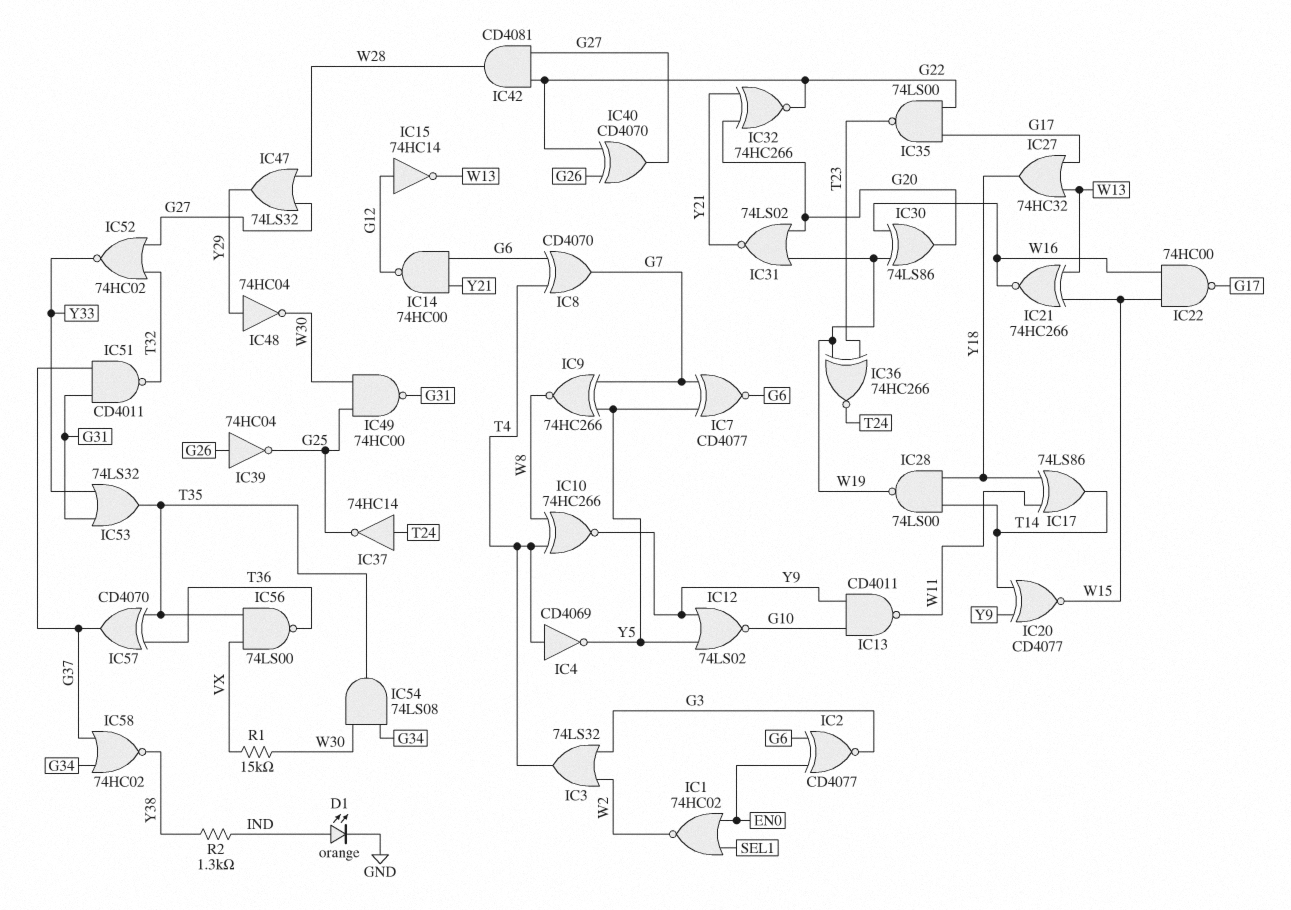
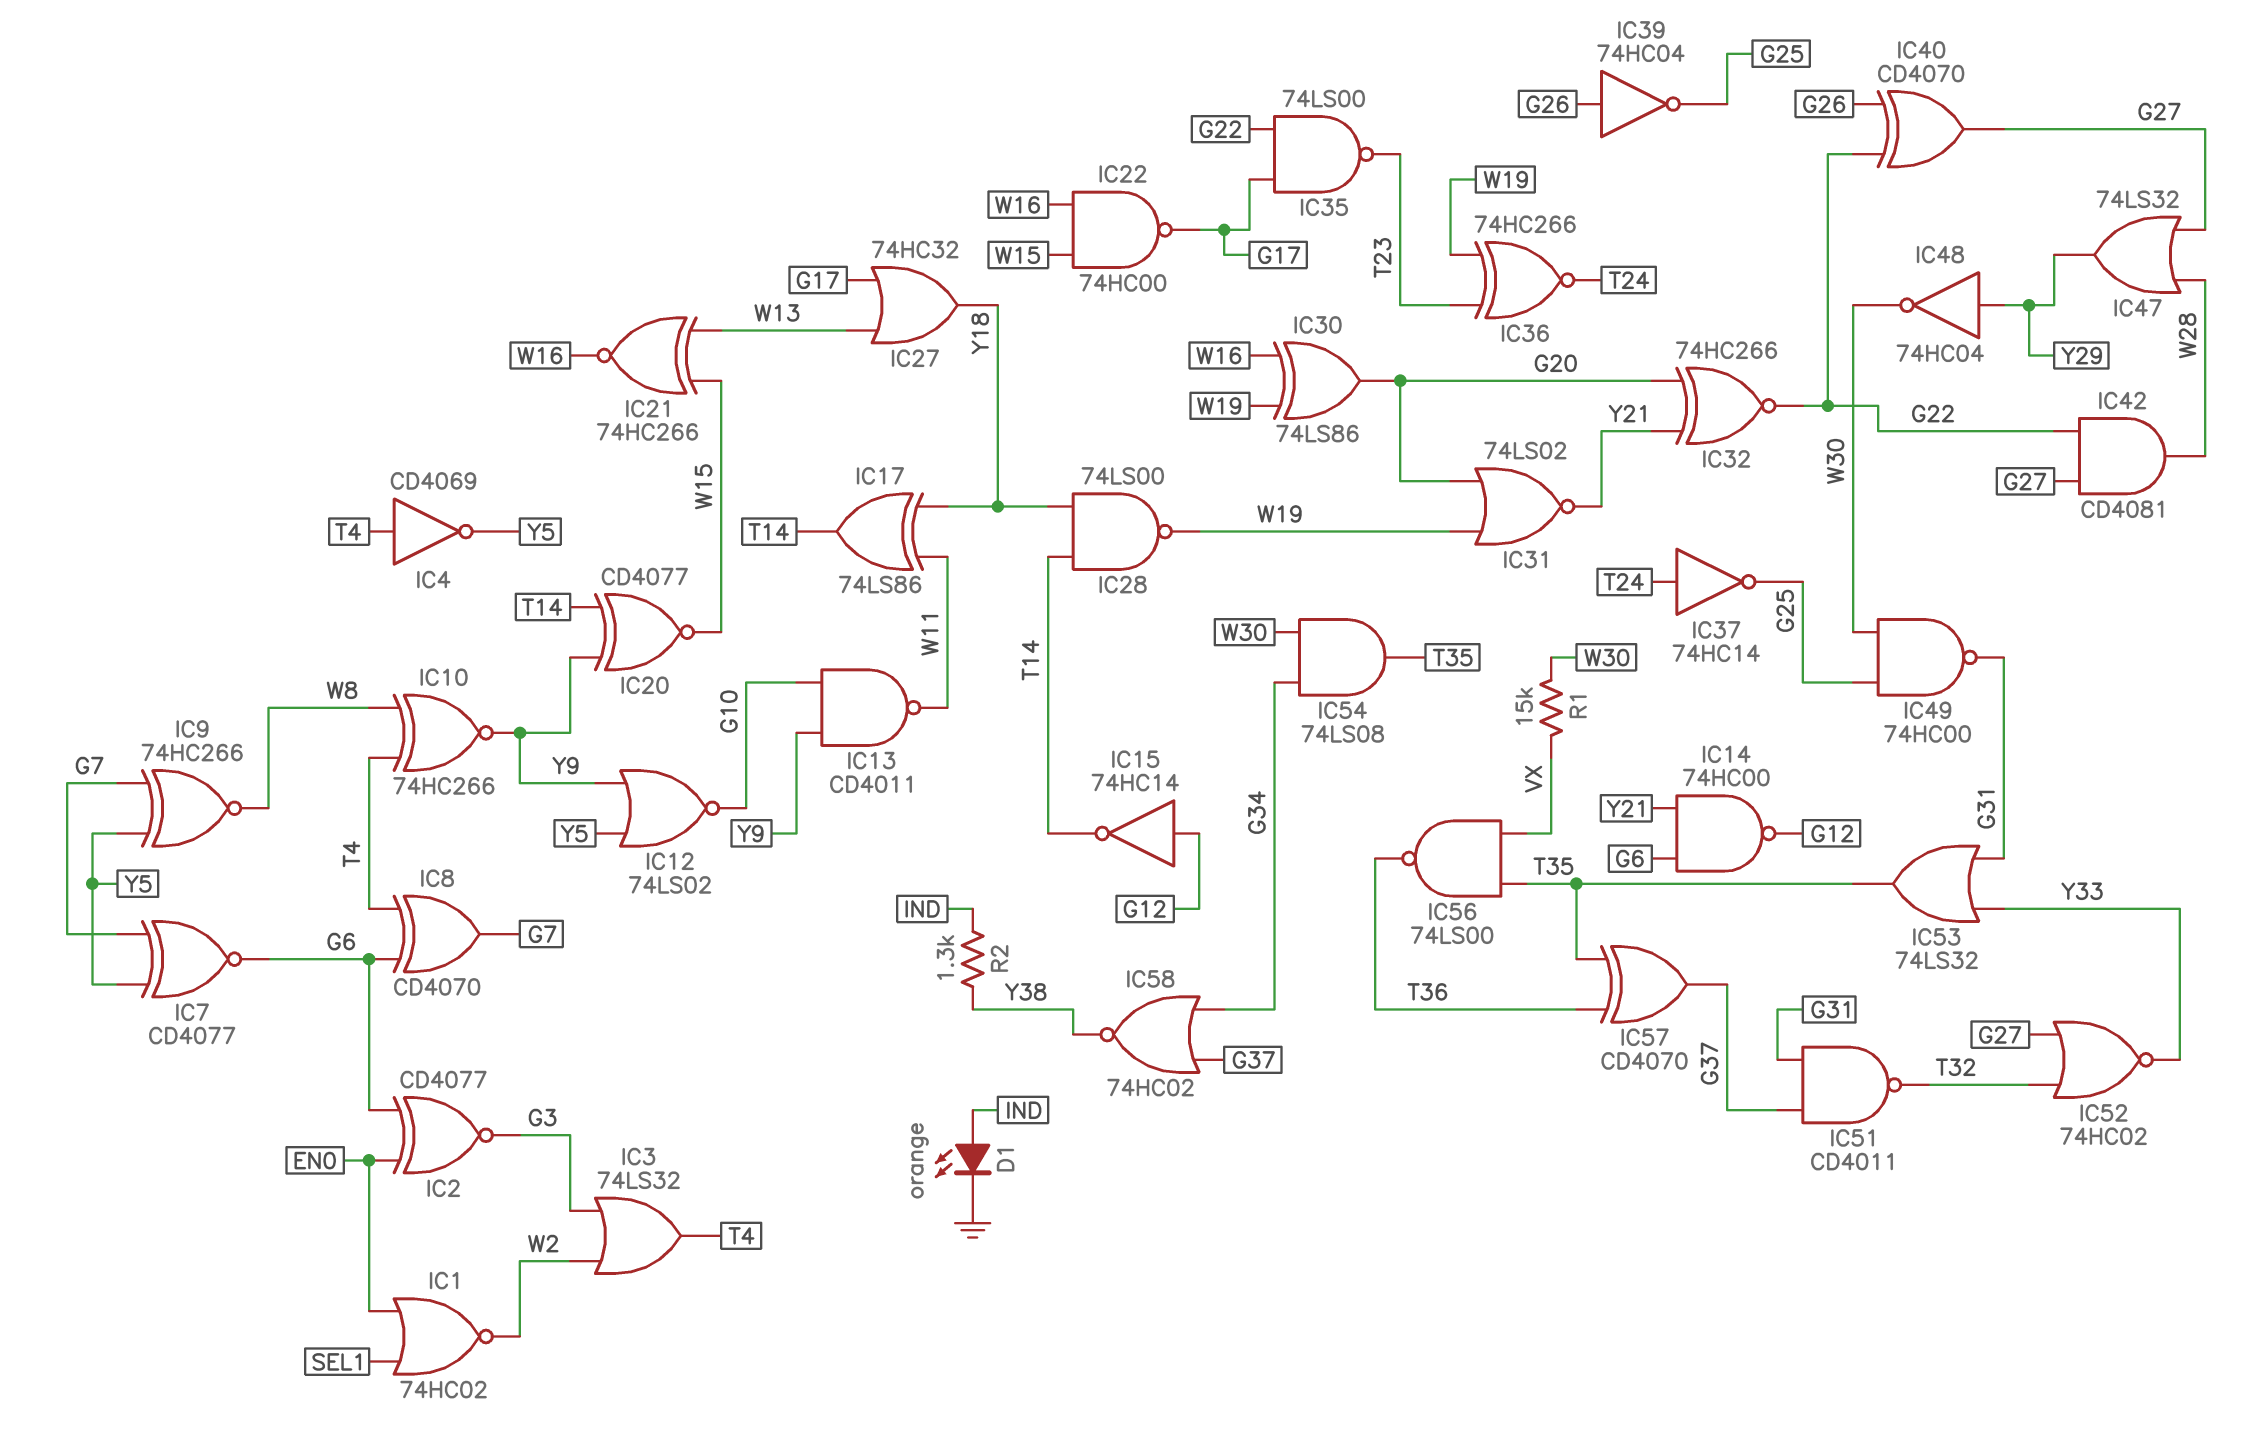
IC15: NOT 74HC14 (in G12, out W13) -> NOT 74HC14 (in G12, out T14)

